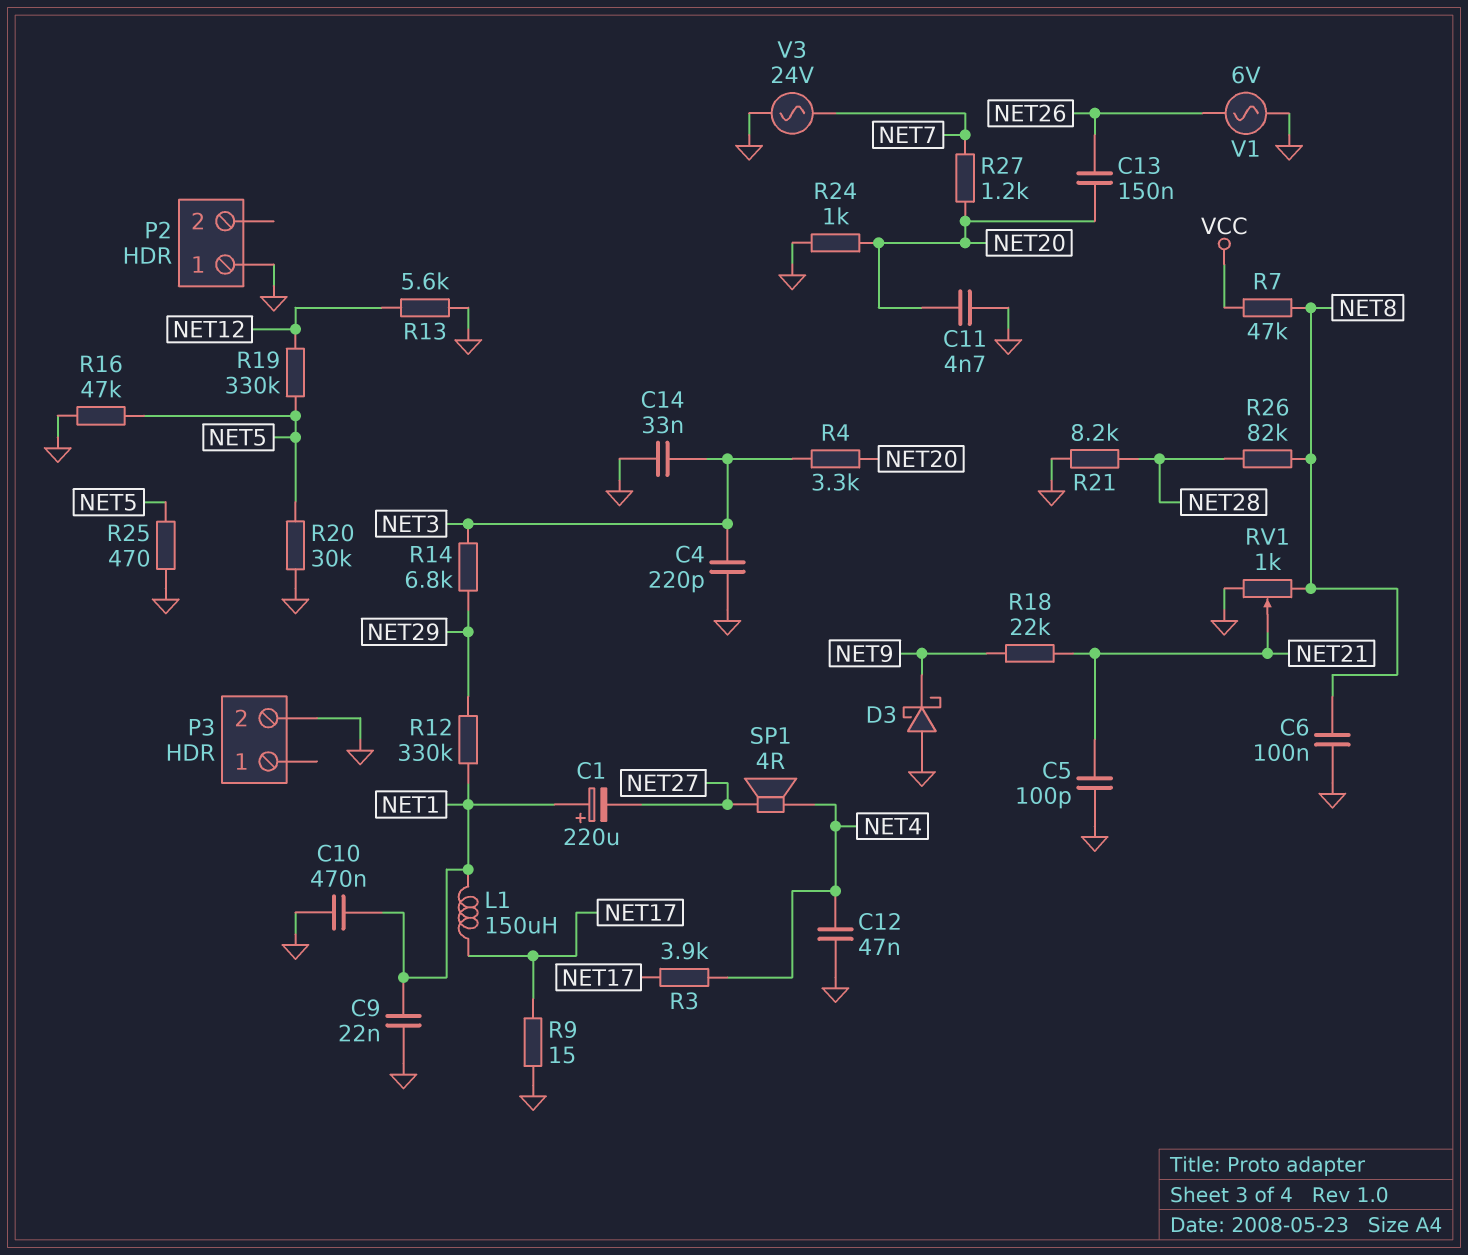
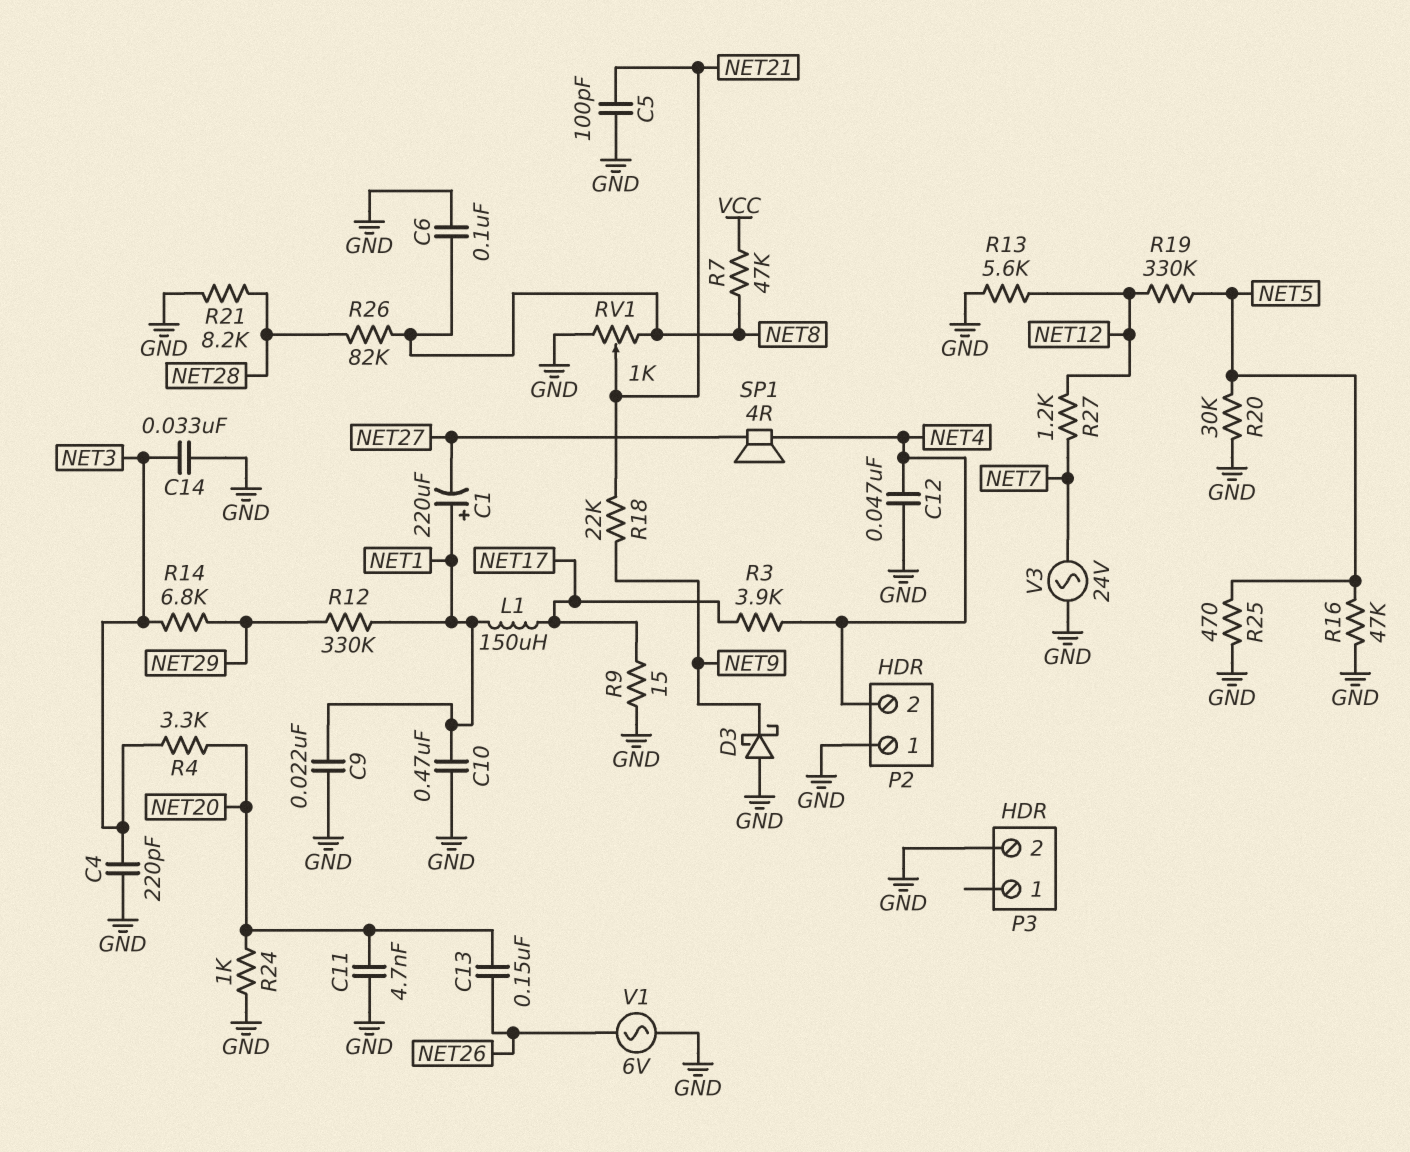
P2 pin 2: none -> NET4
R27: 1.2k (NET7, NET20) -> 1.2k (NET7, NET12)

